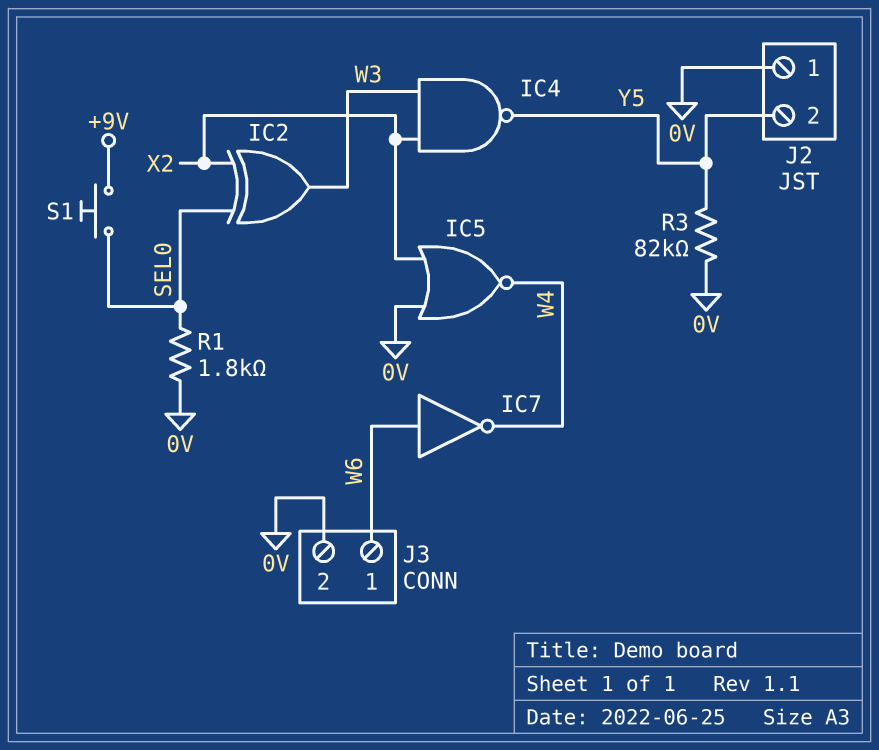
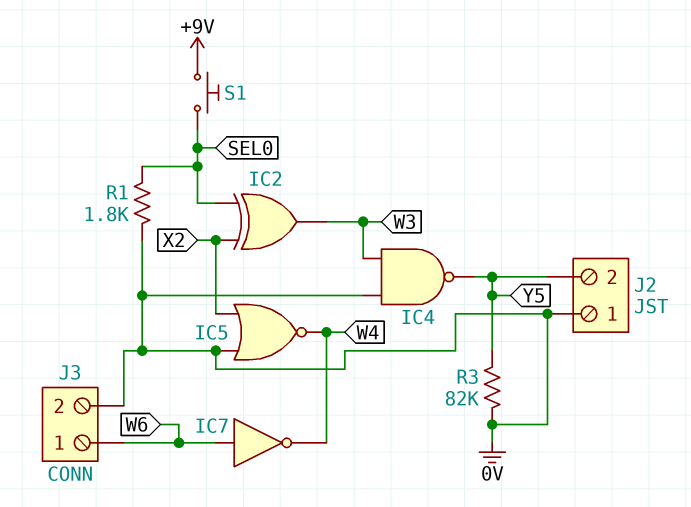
IC4: NAND (in W3, in X2, out Y5) -> NAND (in 0V, in W3, out Y5)

